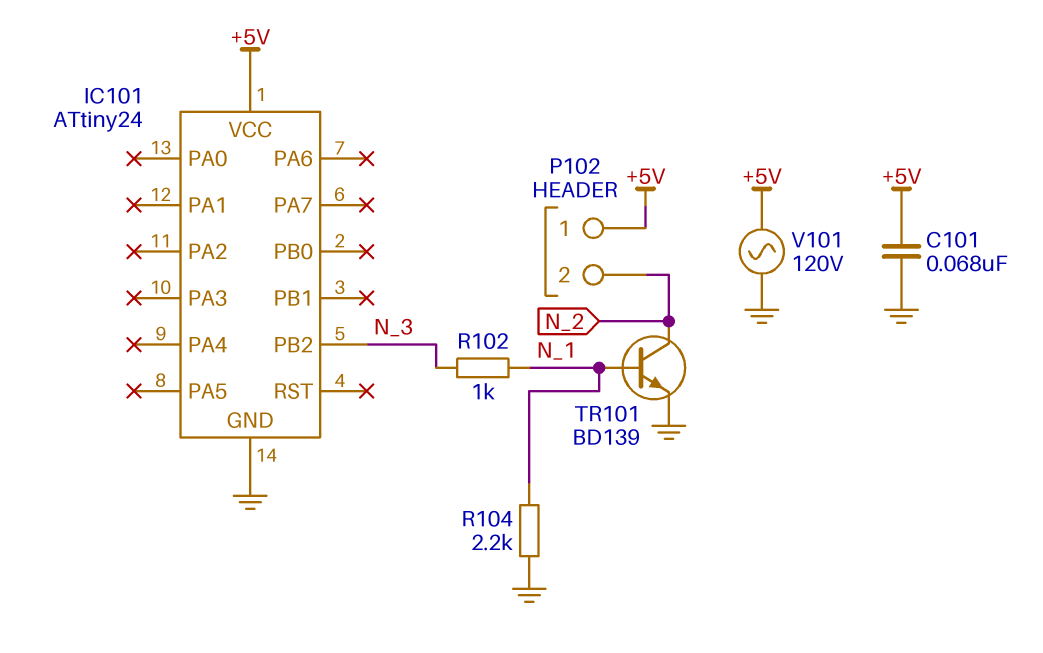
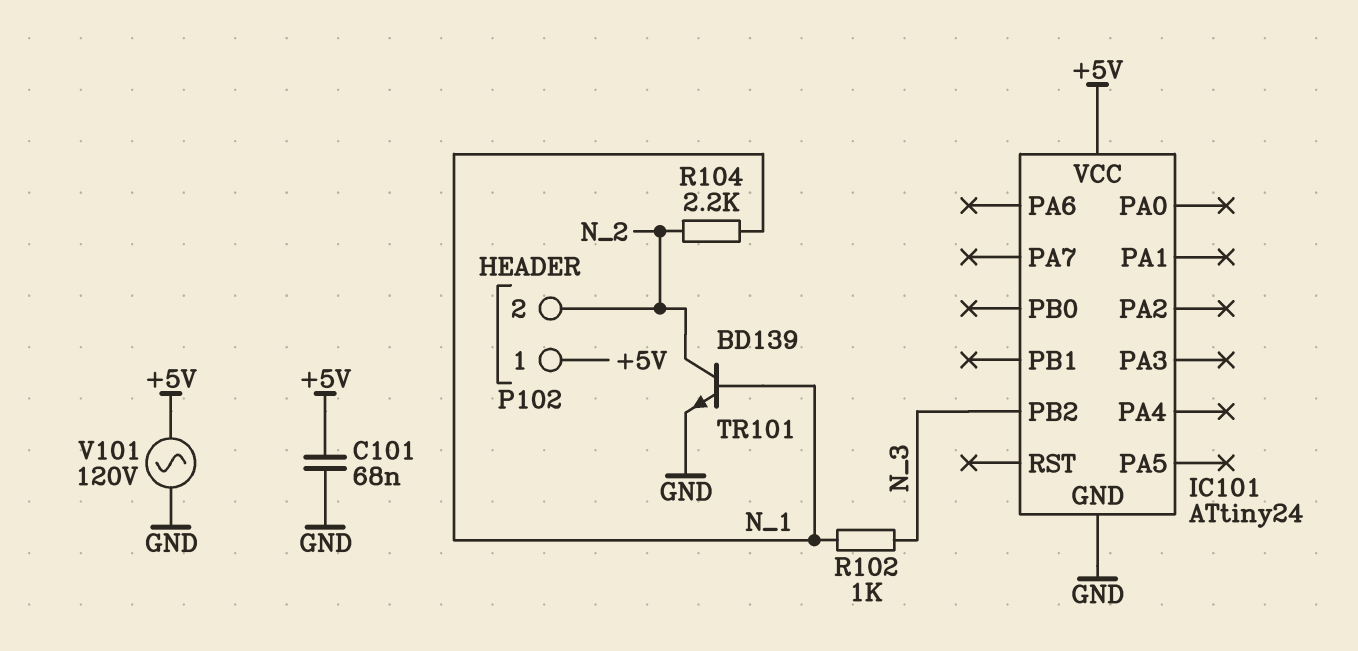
R104: 2.2k (GND, N_1) -> 2.2k (N_1, N_2)

